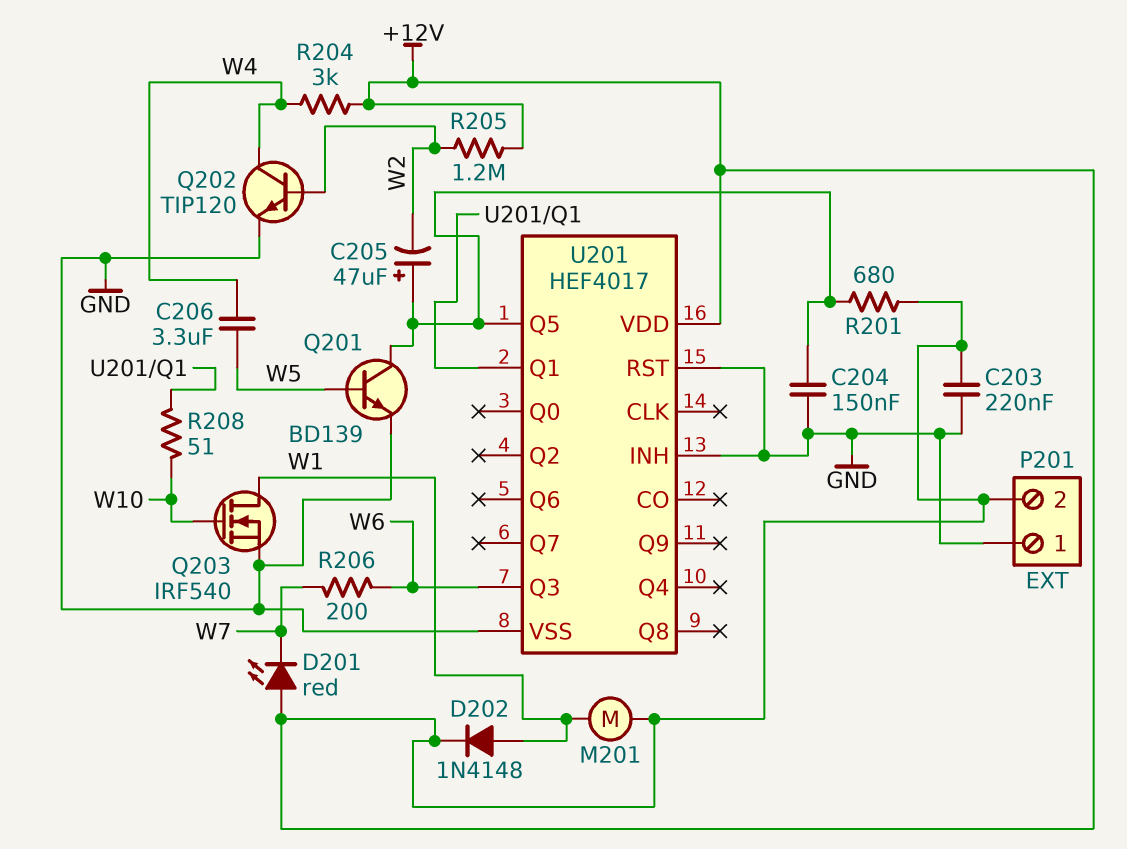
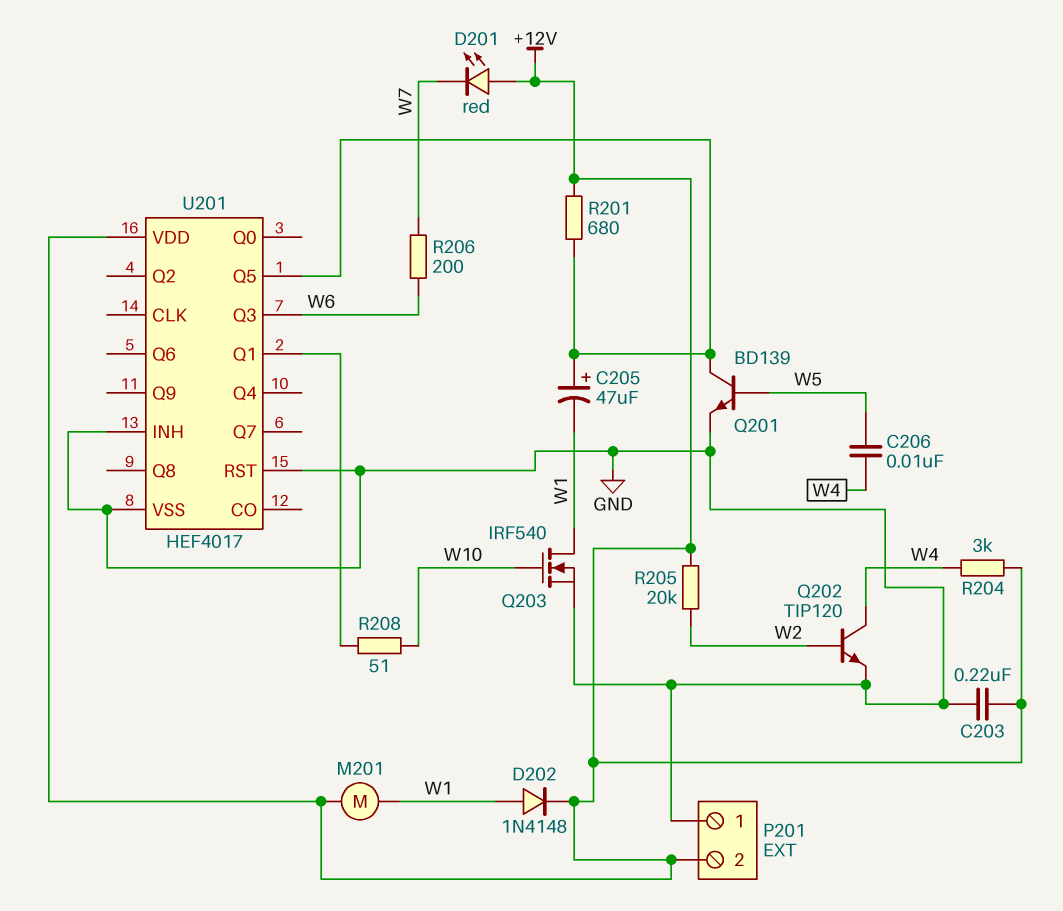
C204: 150nF (GND, U201/Q5) -> none
C205: 47uF (plus U201/Q5, minus W2) -> 47uF (plus U201/Q5, minus W1)
C206: 3.3uF (W4, W5) -> 10nF (W4, W5)
R205: 1.2M (+12V, W2) -> 20k (+12V, W2)

